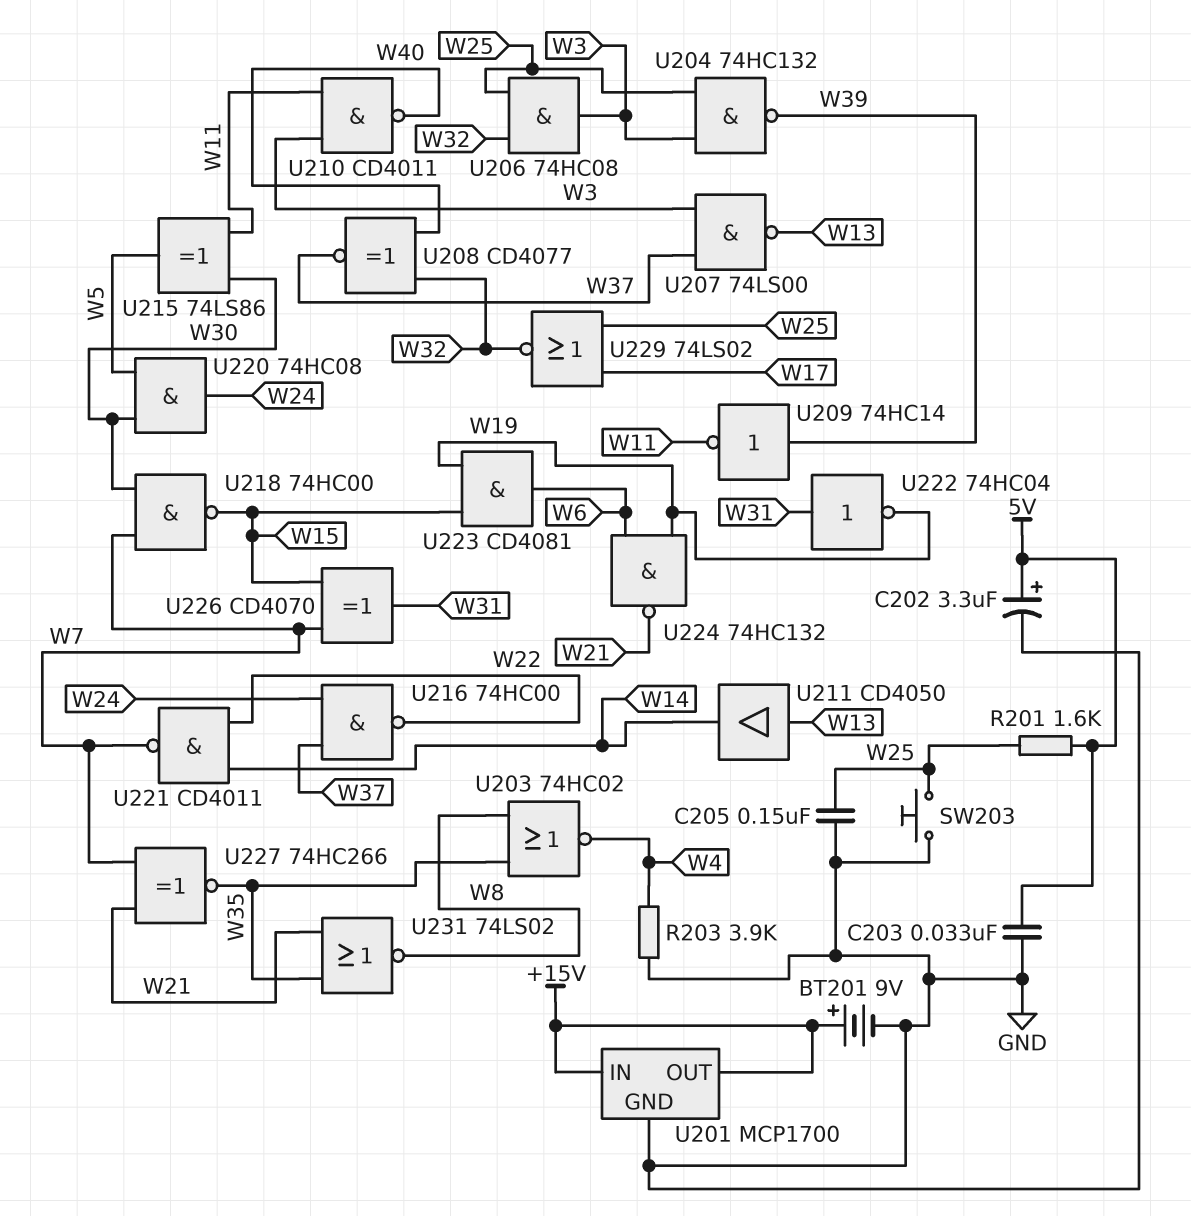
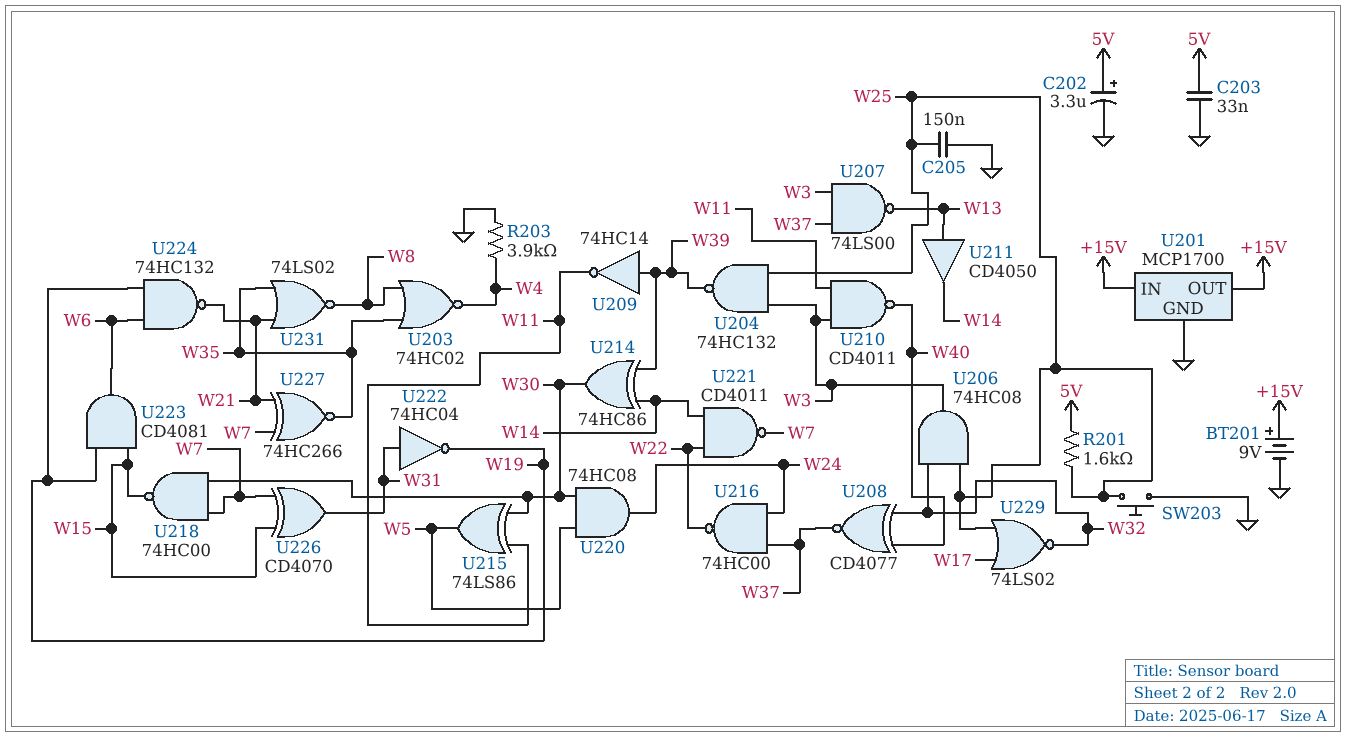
U214: none -> XOR 74HC86 (in W14, in W39, out W30)

